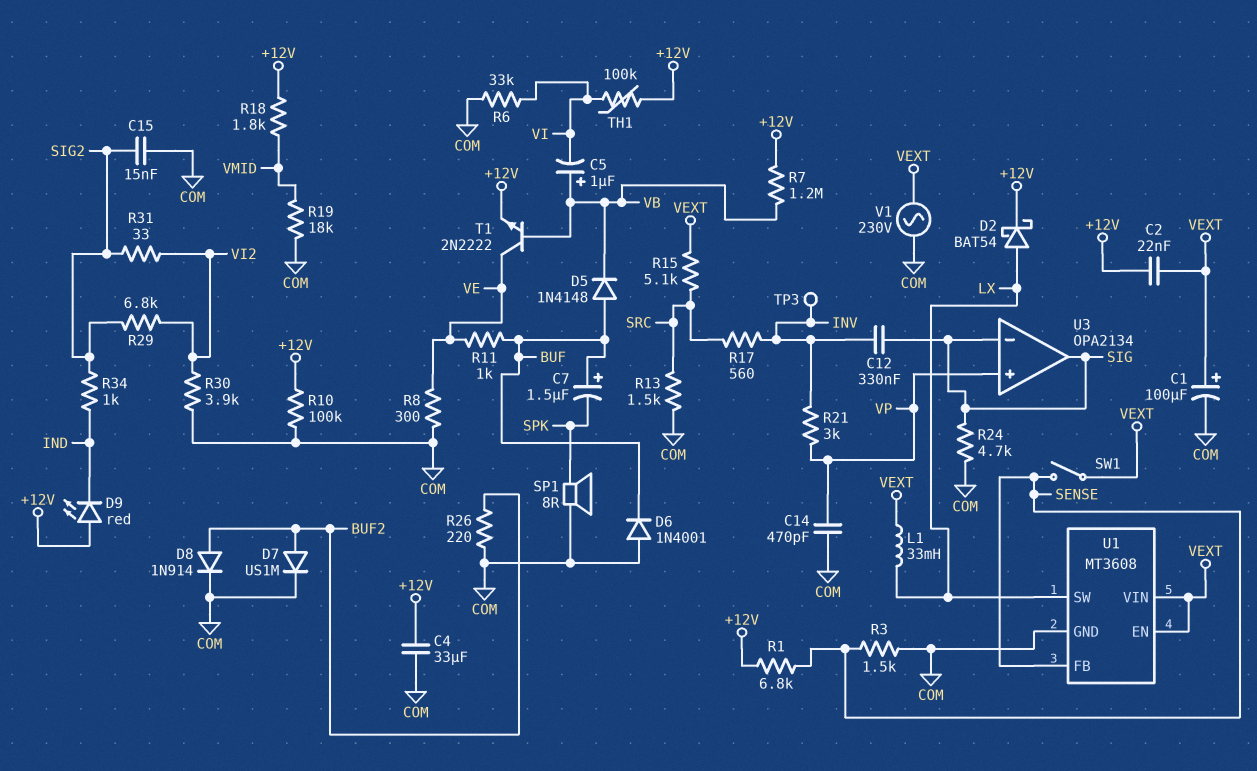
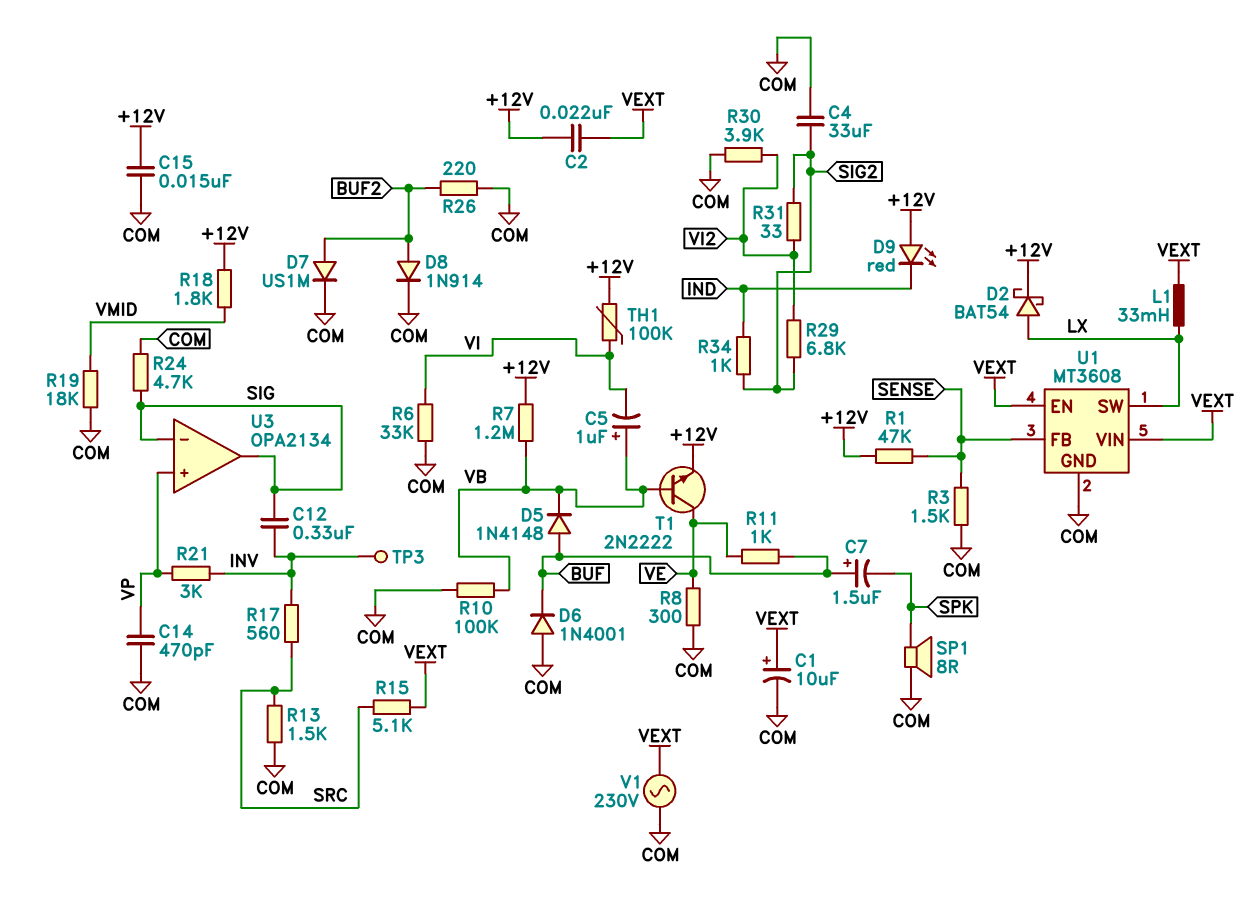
C1: 100uF (plus VEXT, minus COM) -> 10uF (plus VEXT, minus COM)
C4: 33uF (+12V, COM) -> 33uF (COM, SIG2)
C15: 15nF (COM, SIG2) -> 15nF (+12V, COM)
R1: 6.8k (+12V, SENSE) -> 47k (+12V, SENSE)
R10: 100k (+12V, COM) -> 100k (COM, VB)
SW1: switch (SENSE, VEXT) -> none

